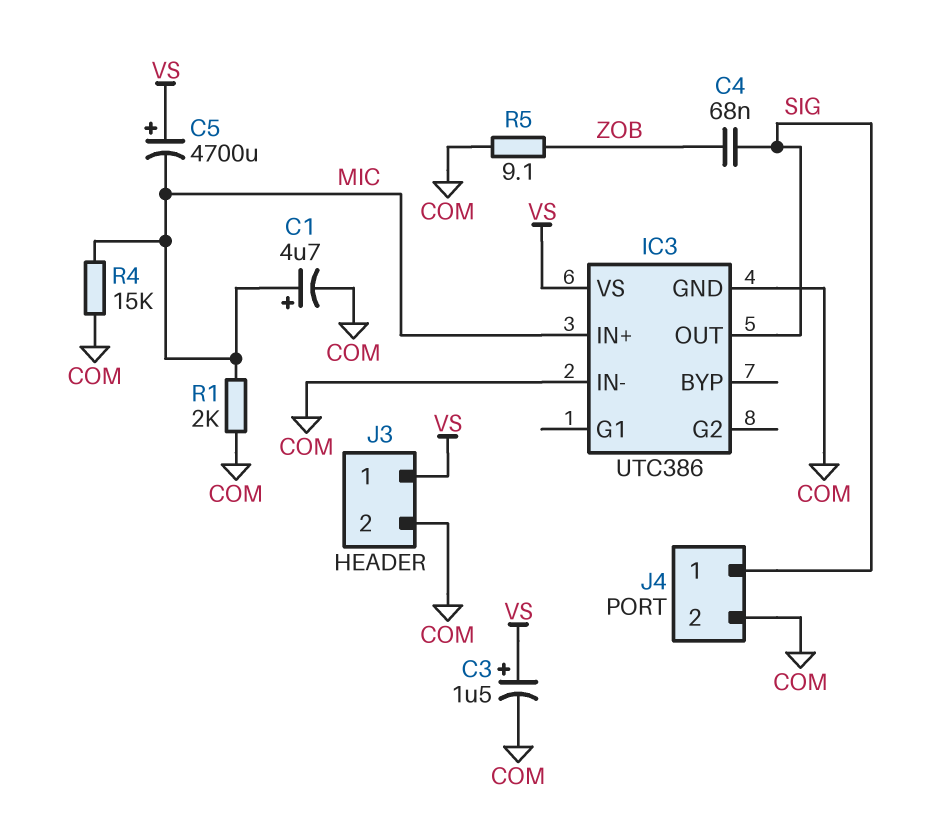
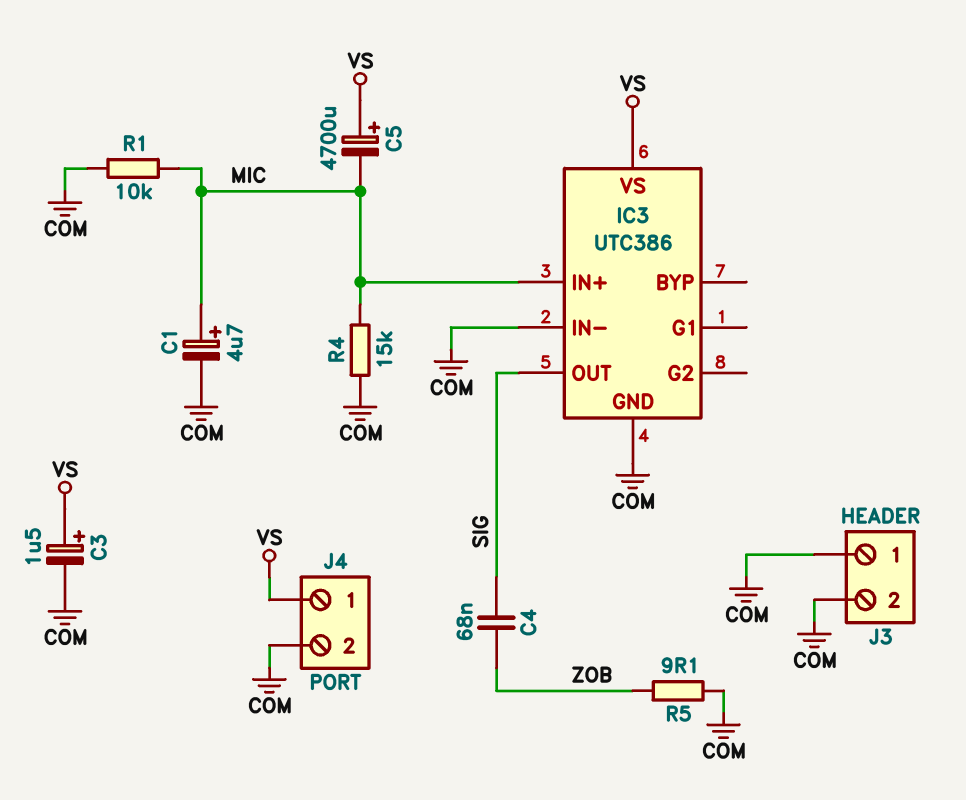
J3 pin 1: VS -> COM
J4 pin 1: SIG -> VS
R1: 2k (COM, MIC) -> 10k (COM, MIC)

